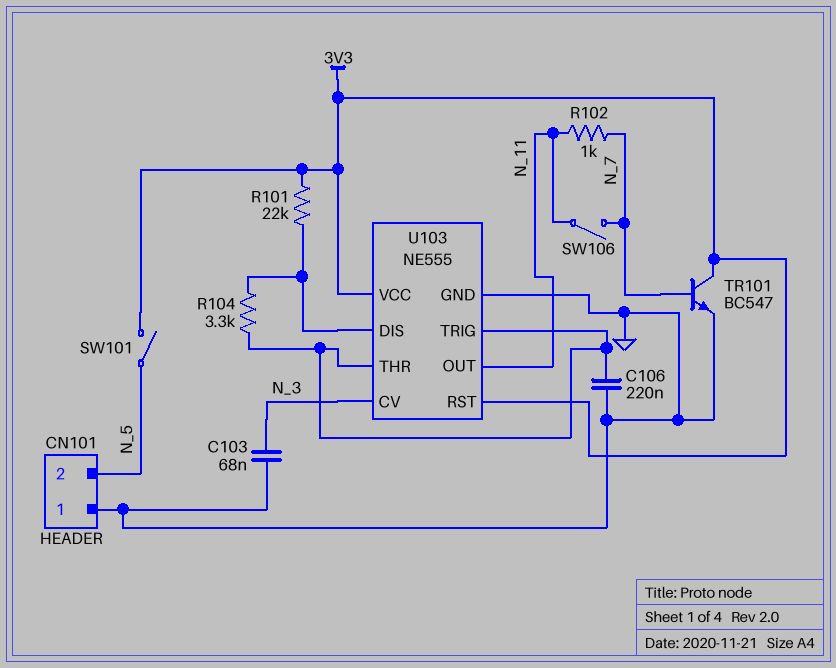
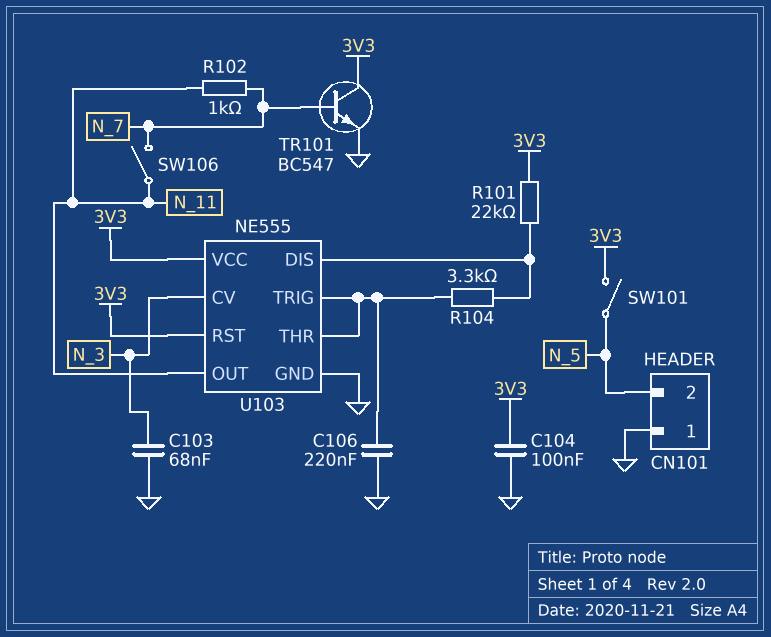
C104: none -> 100nF (3V3, GND)

